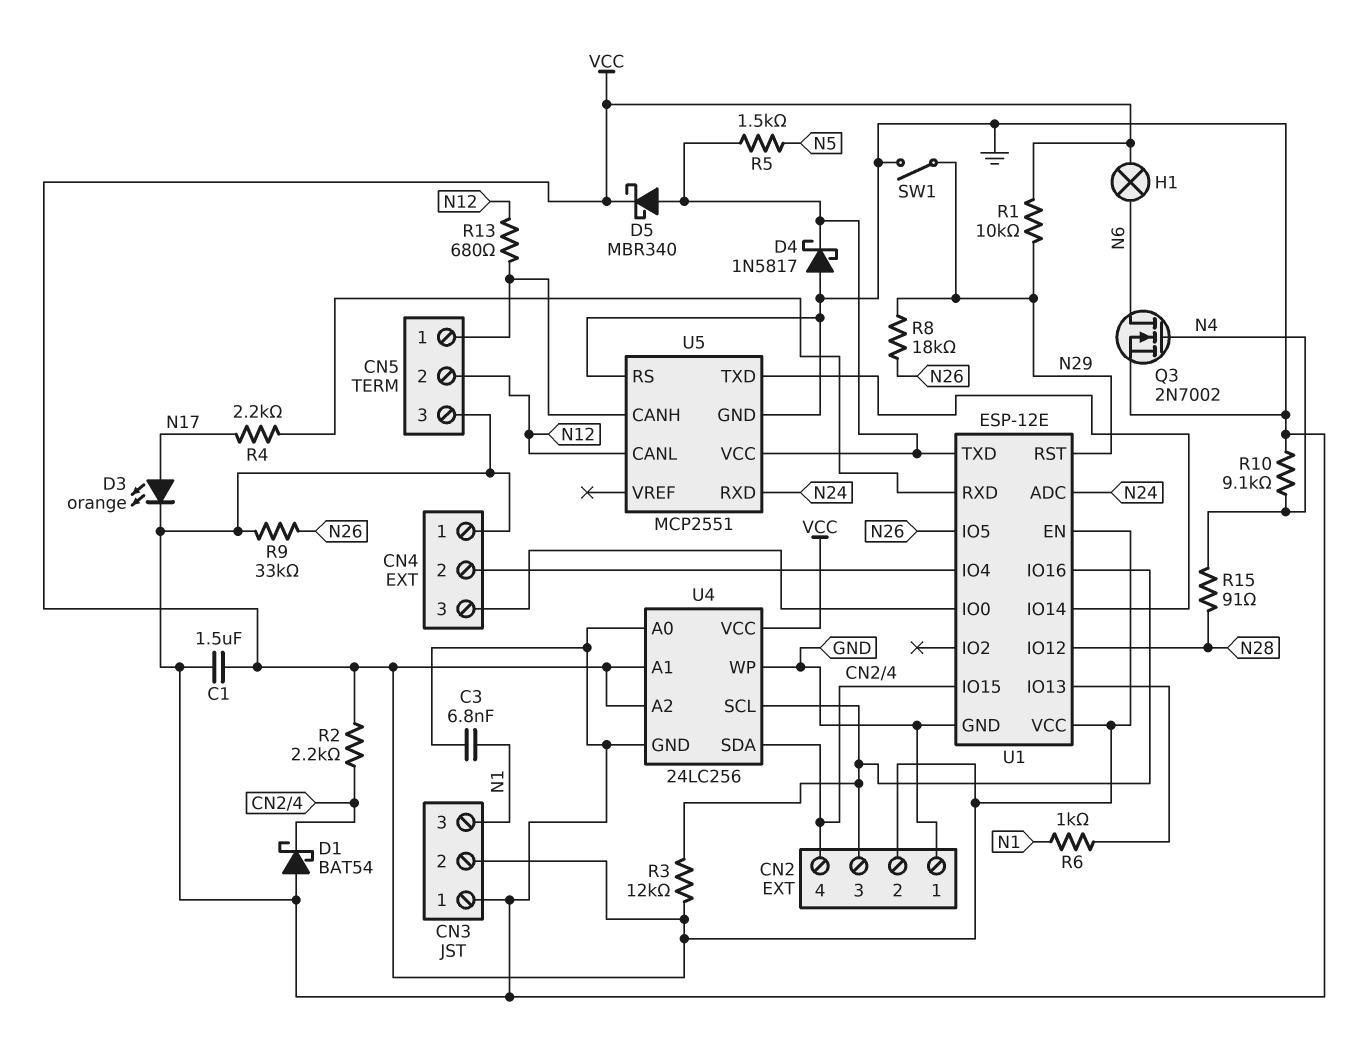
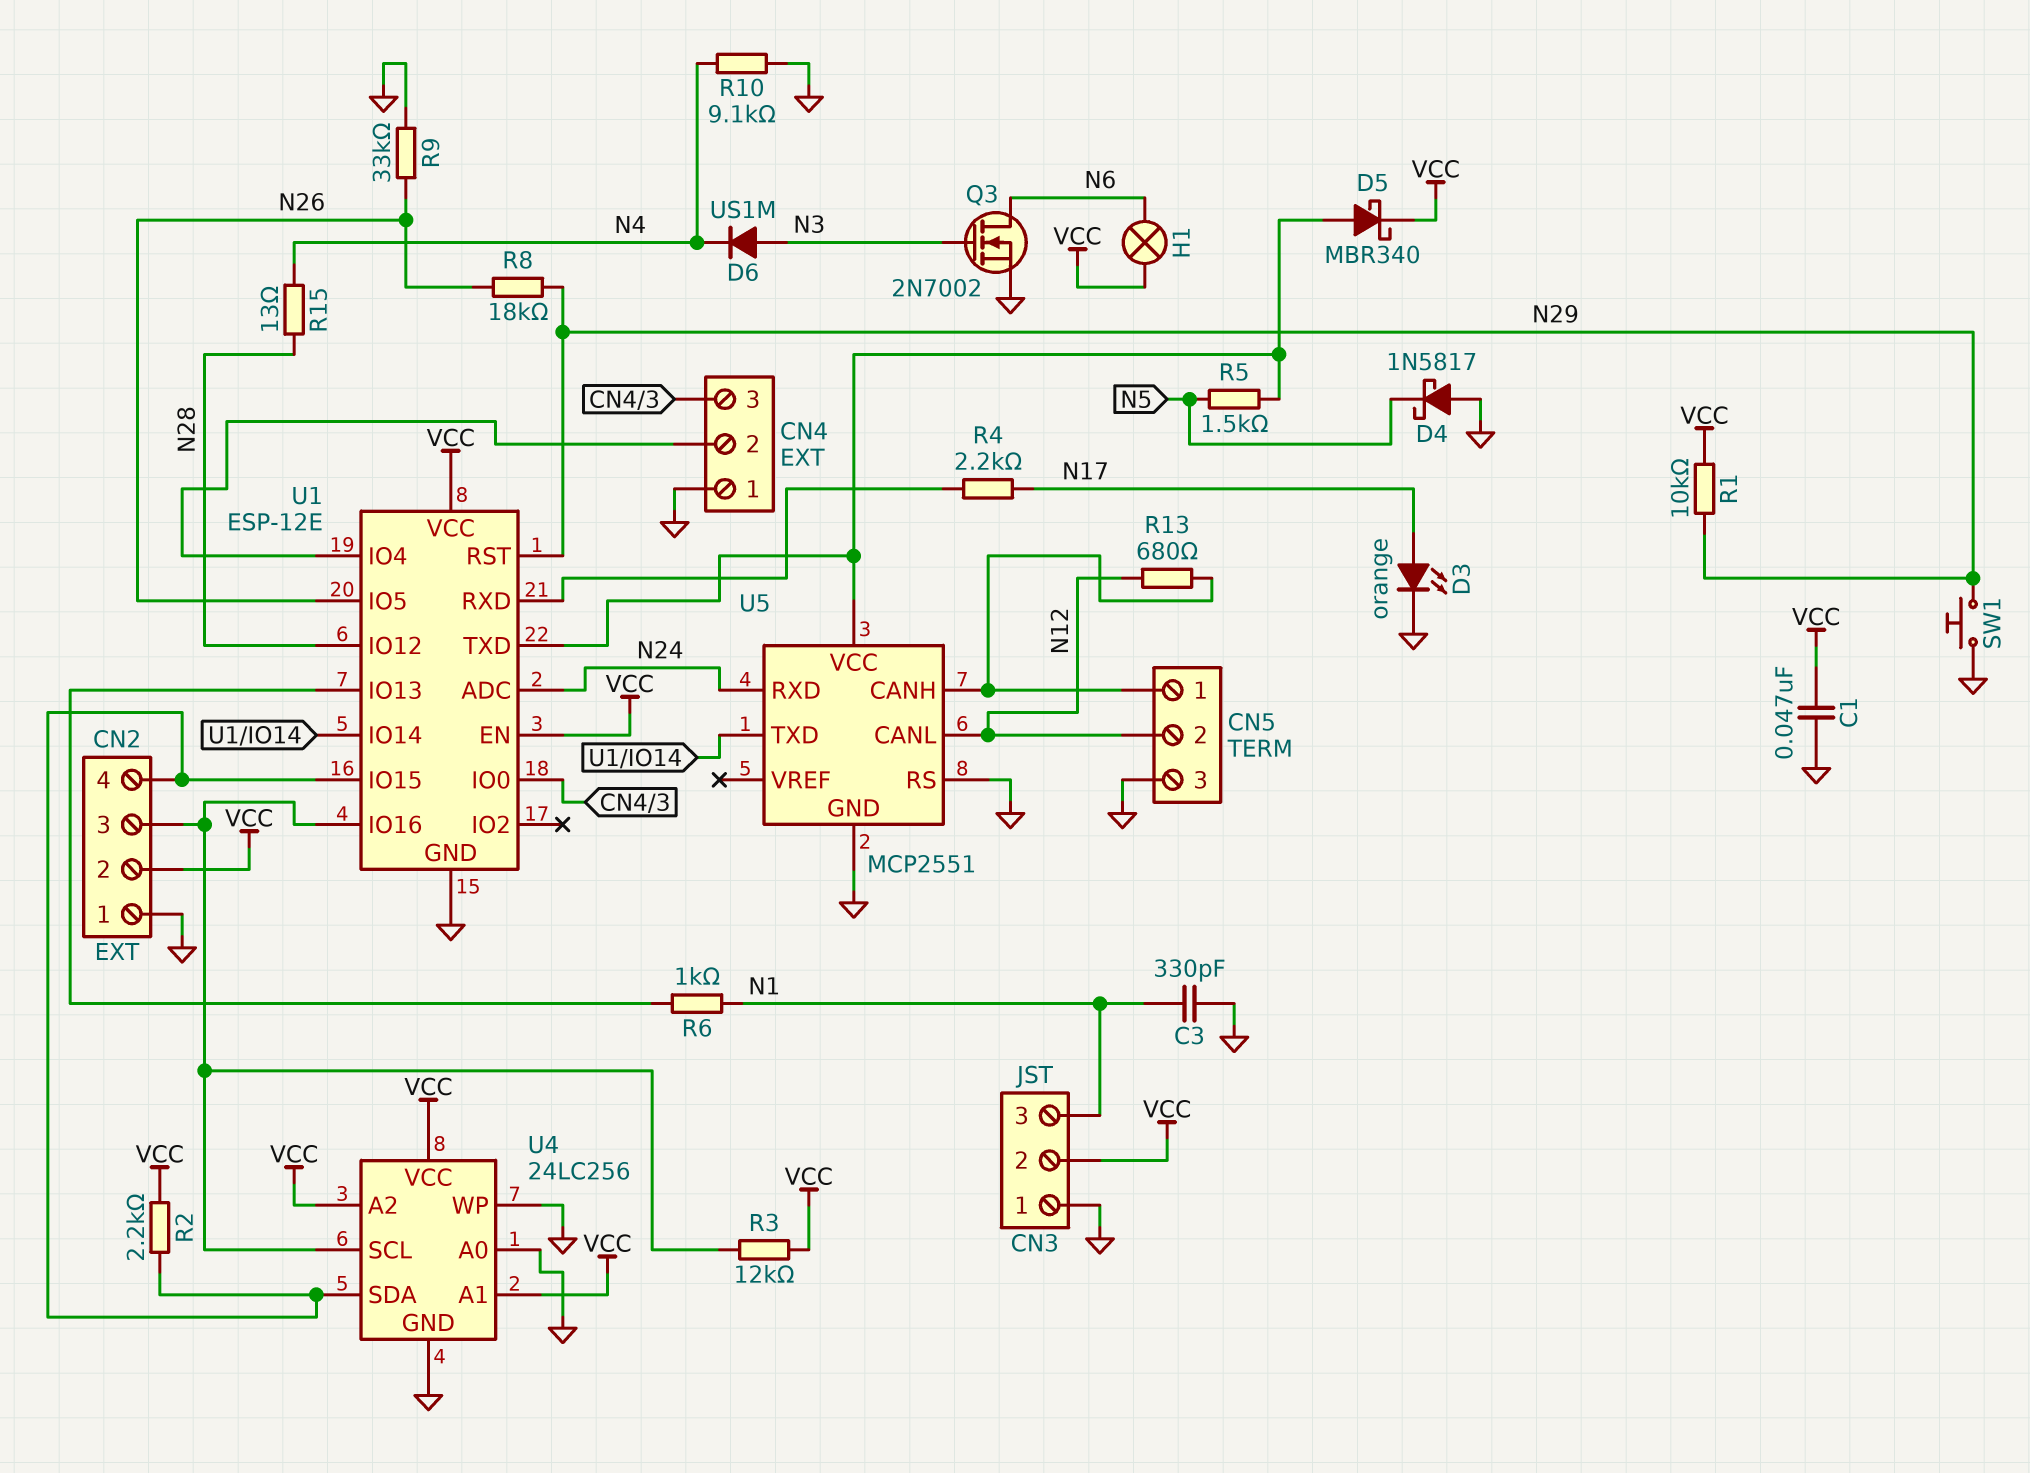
C1: 1.5uF (GND, VCC) -> 47nF (GND, VCC)
C3: 6.8nF (GND, N1) -> 330pF (GND, N1)
D1: schottky BAT54 (A GND, K CN2/4) -> none
D4: schottky 1N5817 (A GND, K U1/TXD) -> schottky 1N5817 (A GND, K N5)
D6: none -> diode US1M (A N3, K N4)
Q3: NMOS 2N7002 (G N4, D N6, S GND) -> NMOS 2N7002 (G N3, D N6, S GND)
R15: 91 (N4, N28) -> 13 (N4, N28)
SW1: switch (GND, N29) -> button (GND, N29)

